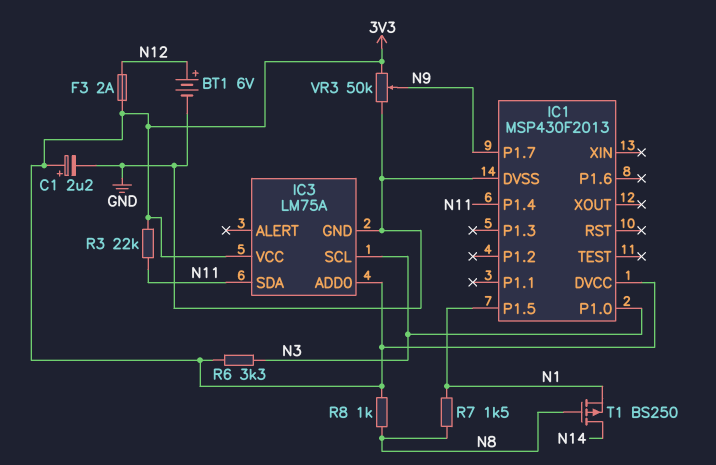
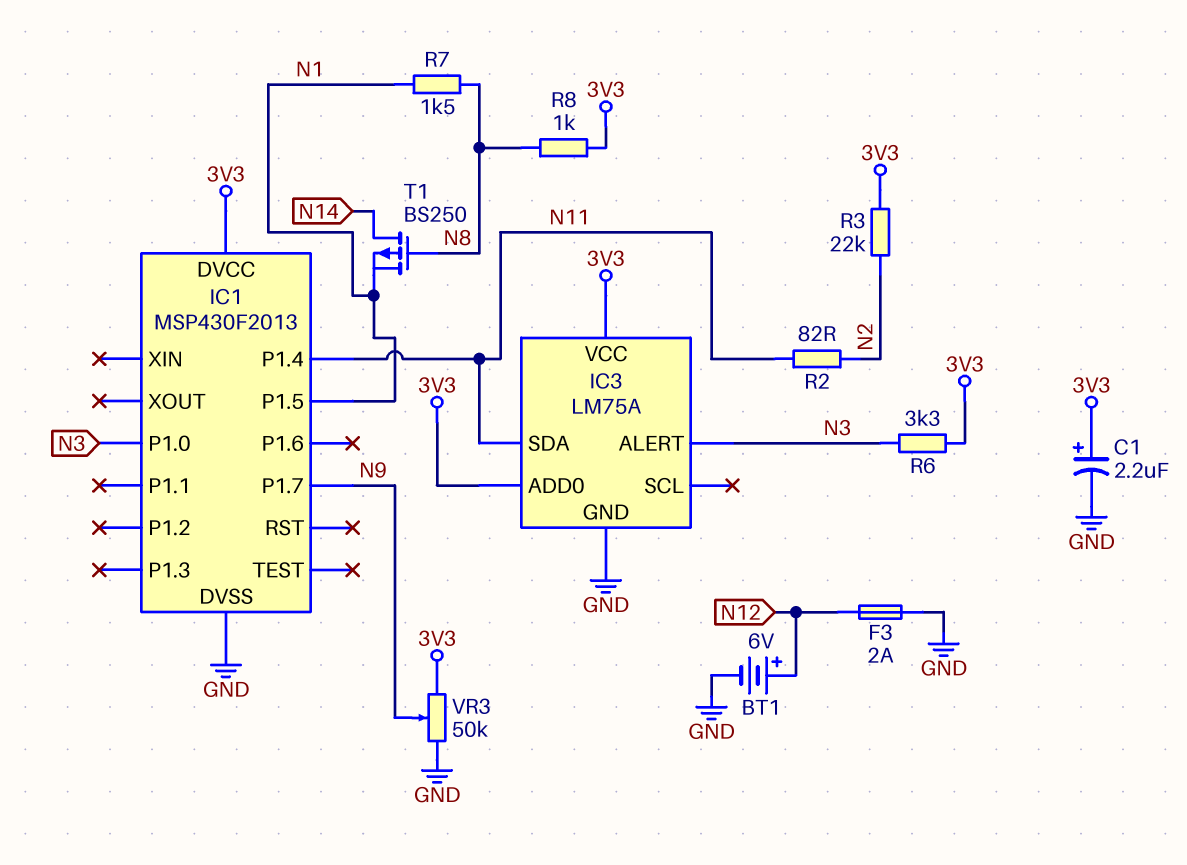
F3: 2A (3V3, N12) -> 2A (GND, N12)
IC3 pin ALERT: none -> N3
IC3 pin SCL: N3 -> none
R2: none -> 82 (N2, N11)
R3: 22k (3V3, N11) -> 22k (3V3, N2)

